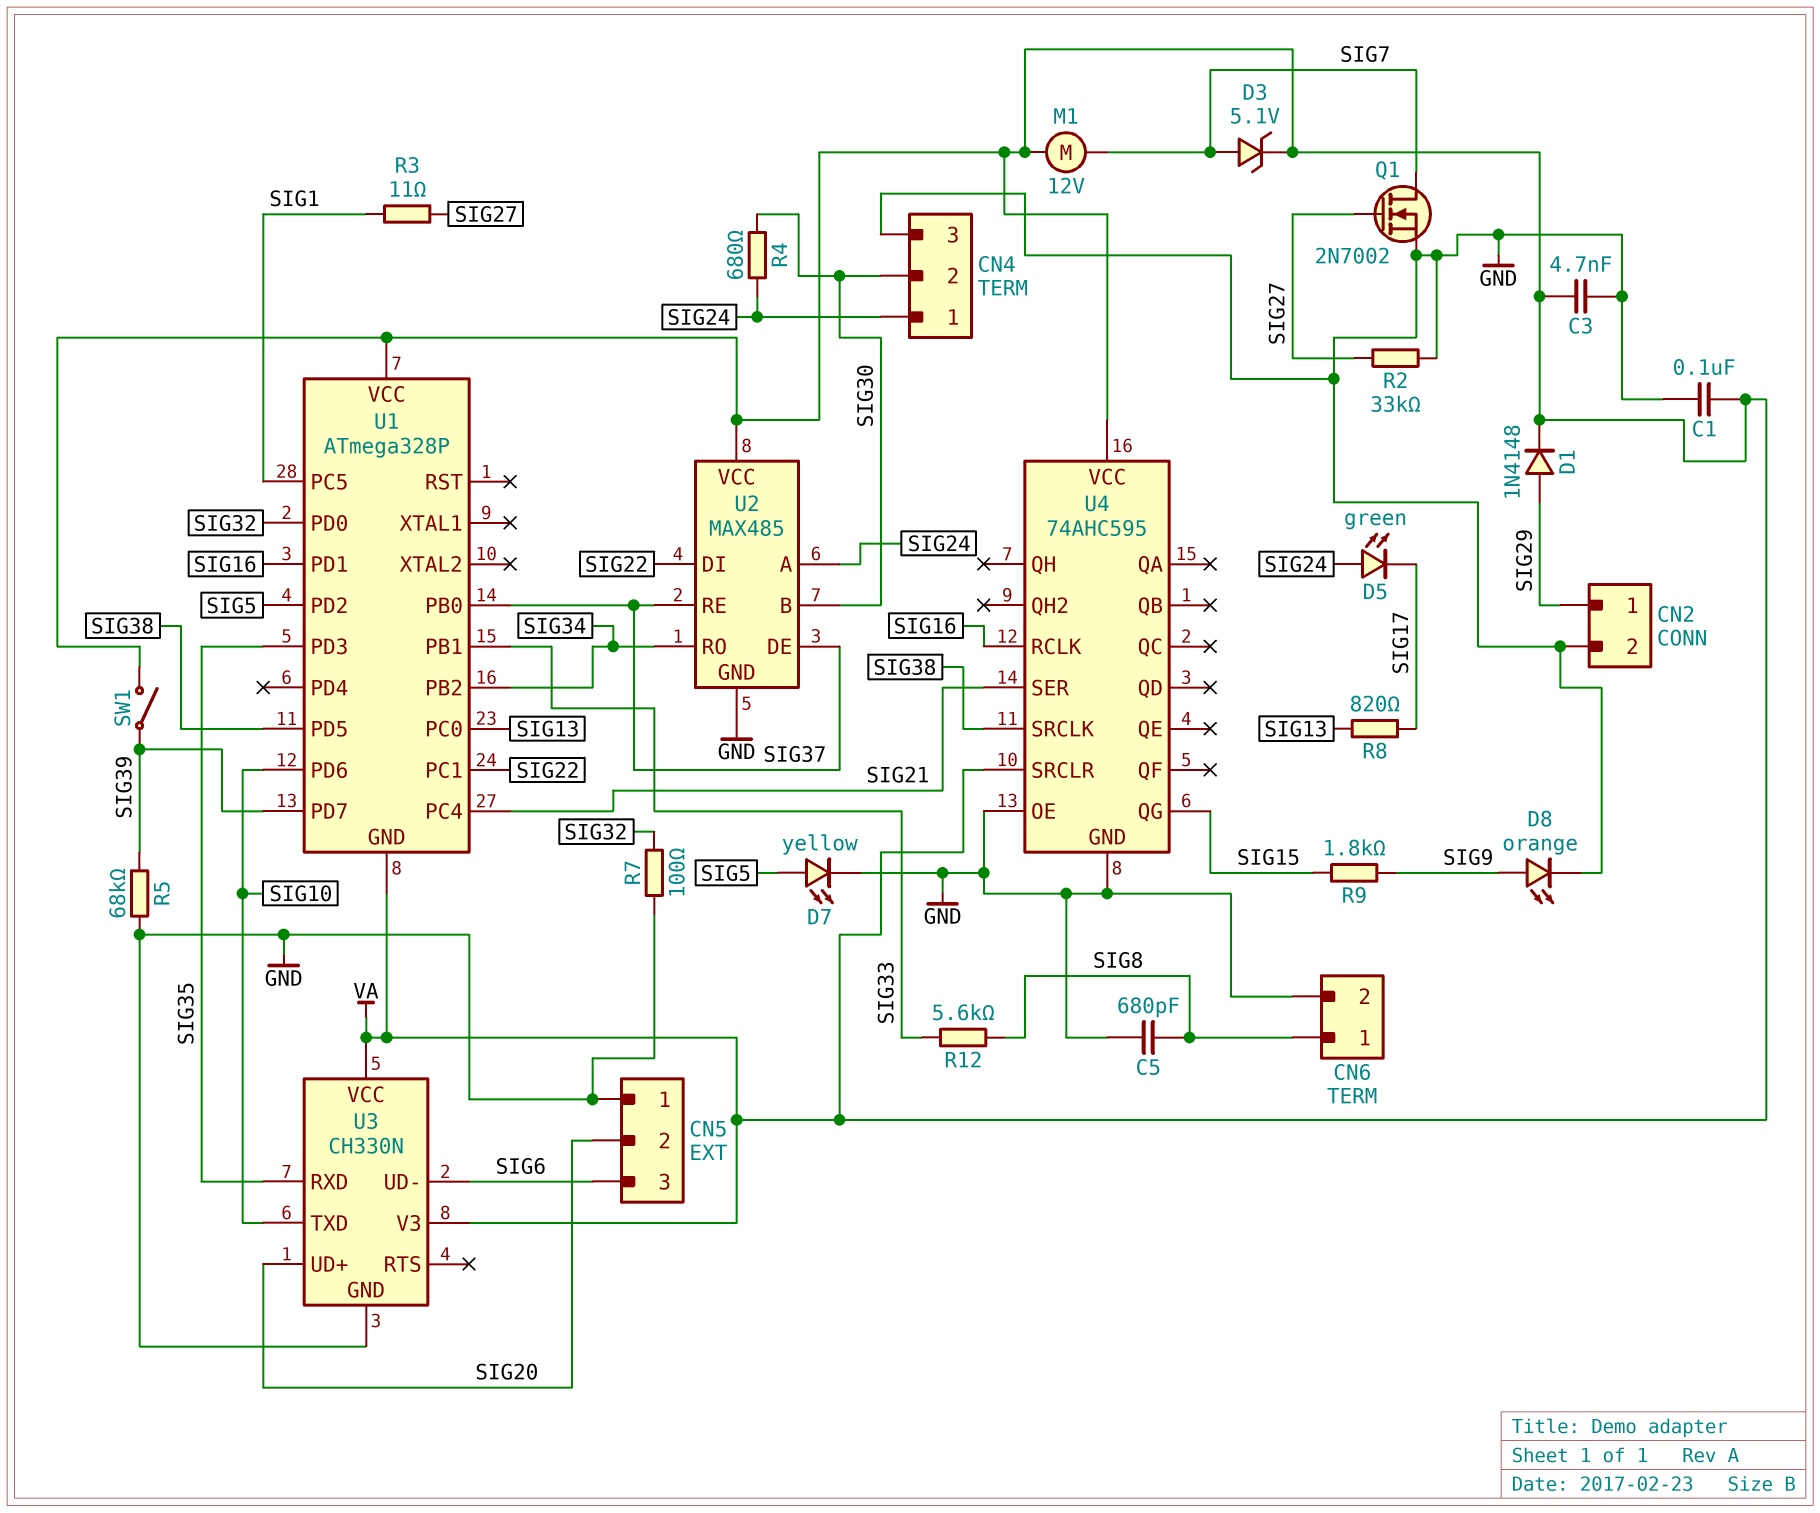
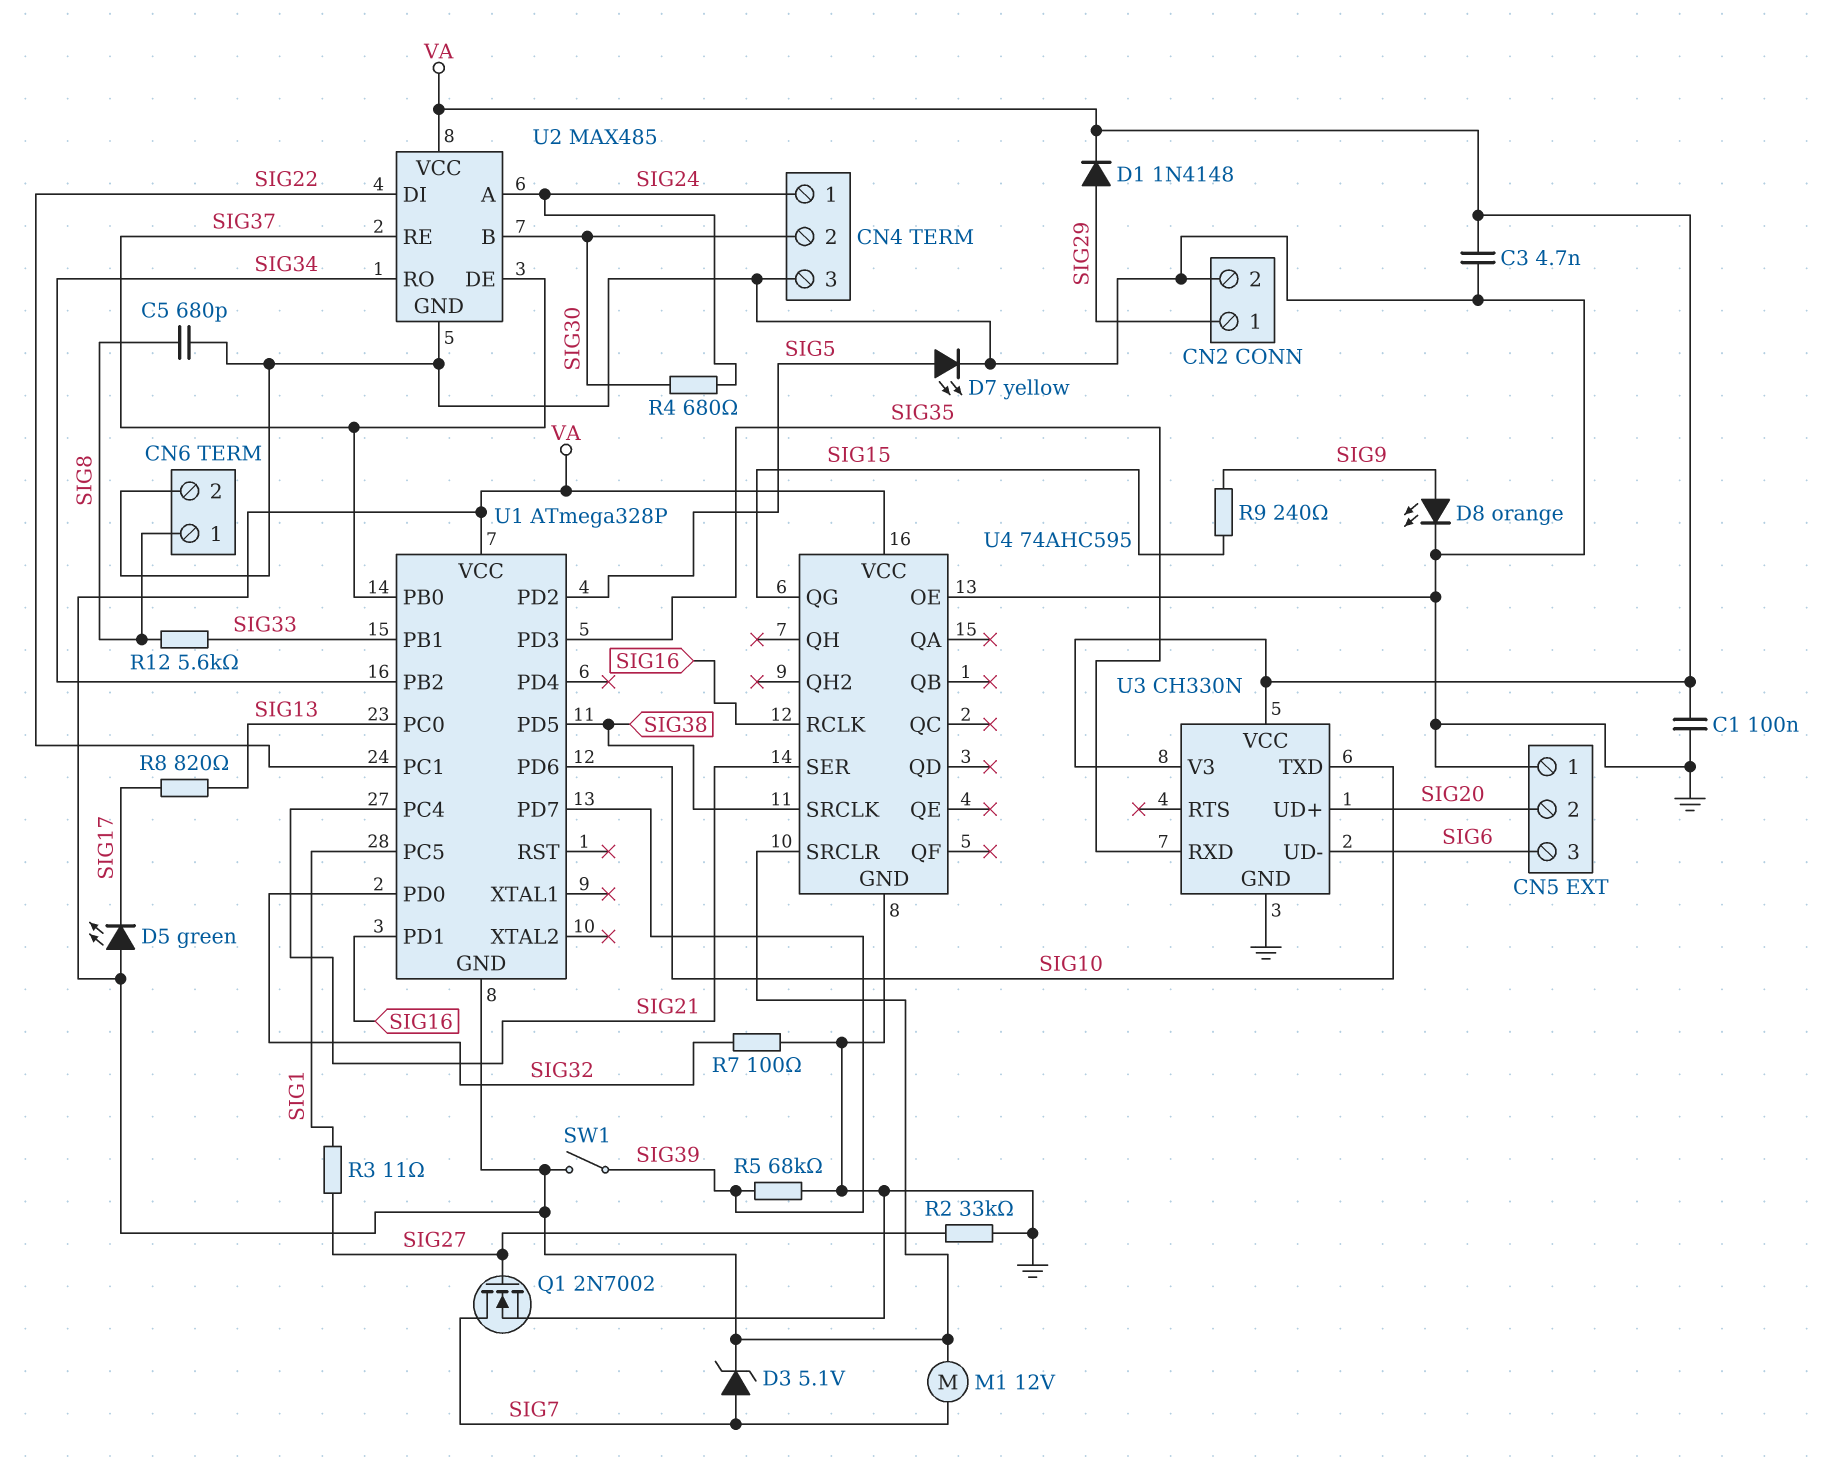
D5: LED green (A SIG24, K SIG17) -> LED green (A VA, K SIG17)
R9: 1.8k (SIG9, SIG15) -> 240 (SIG9, SIG15)

